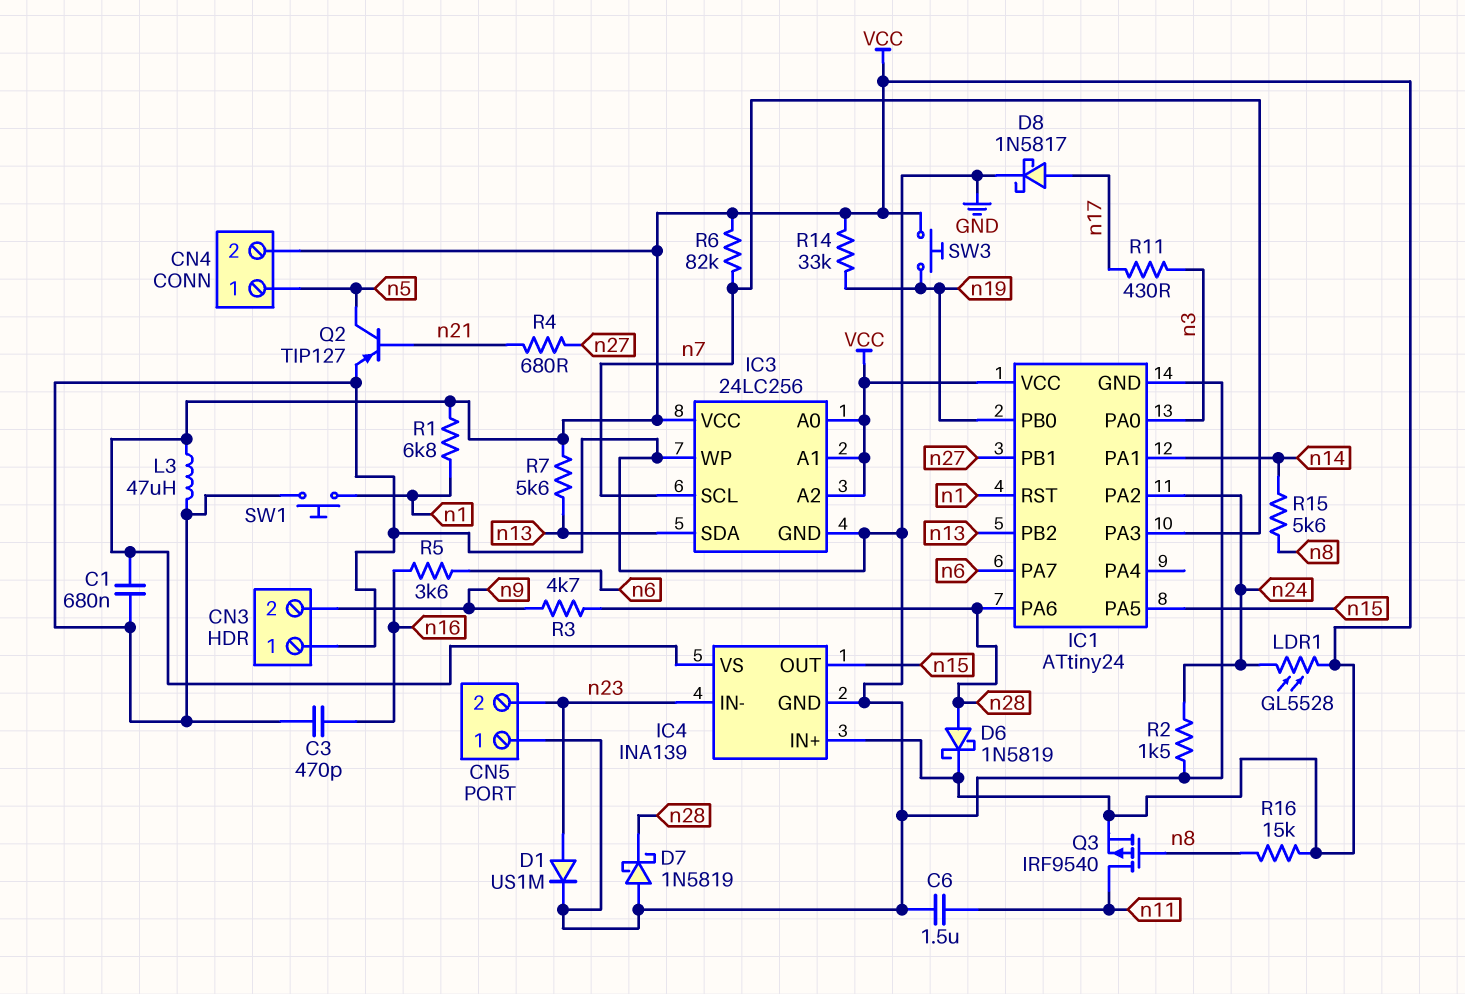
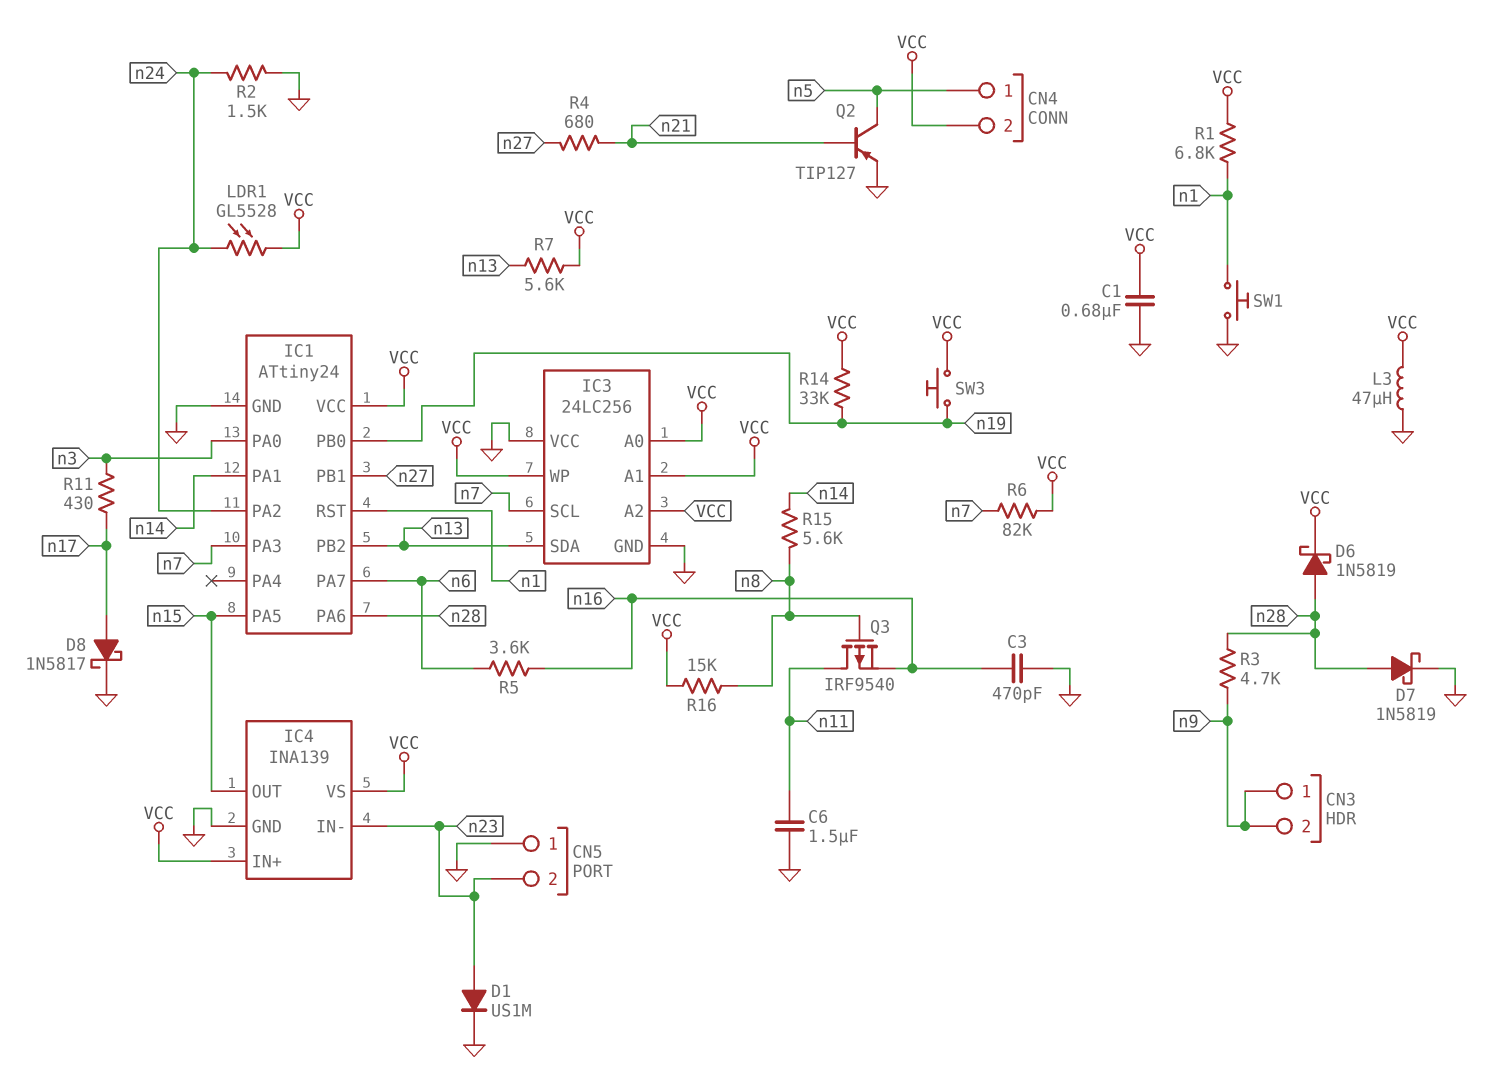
CN3 pin 1: GND -> n9
D7: schottky 1N5819 (A GND, K n28) -> schottky 1N5819 (A n28, K GND)
IC3 pin VCC: VCC -> GND
IC3 pin WP: GND -> VCC
Q3: PMOS IRF9540 (G n8, D n11, S VCC) -> PMOS IRF9540 (G n8, D n11, S n16)

